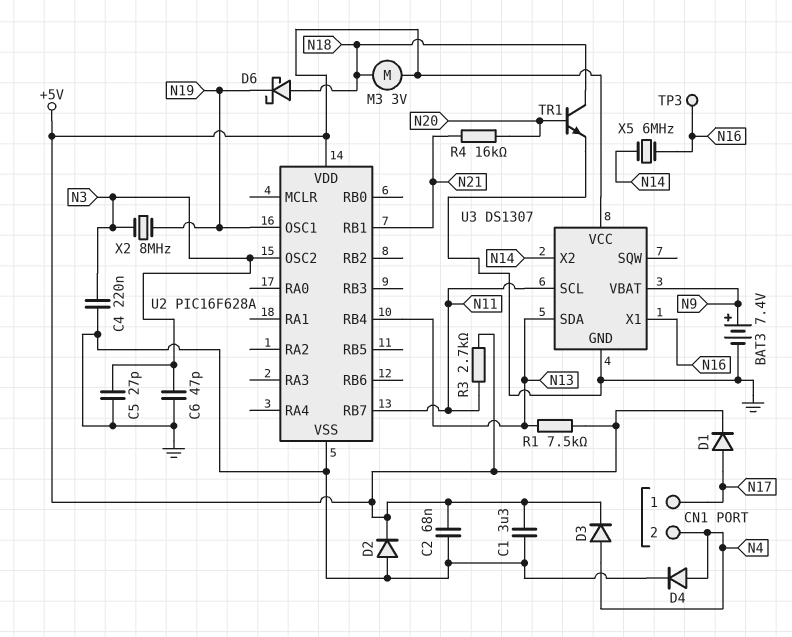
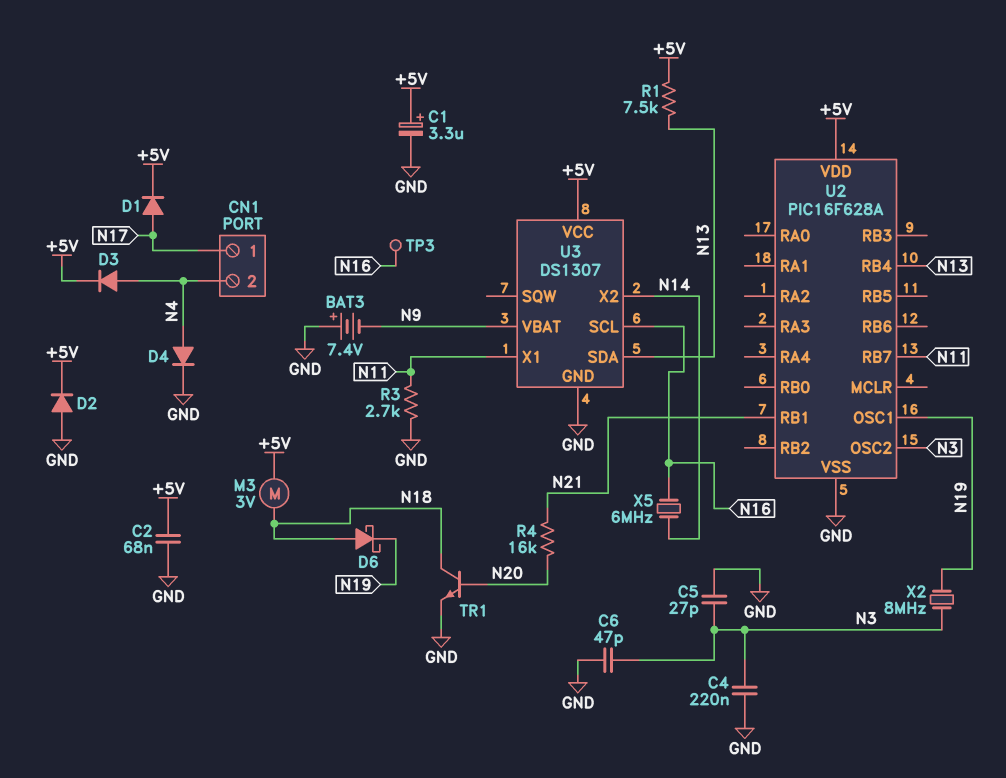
BAT3: 7.4V (plus N9, minus GND) -> 7.4V (plus GND, minus N9)
C1: 3.3uF (+5V, GND) -> 3.3uF (plus +5V, minus GND)
R3: 2.7k (+5V, N11) -> 2.7k (GND, N11)
U3 pin SCL: N11 -> N16
U3 pin X1: N16 -> N11

